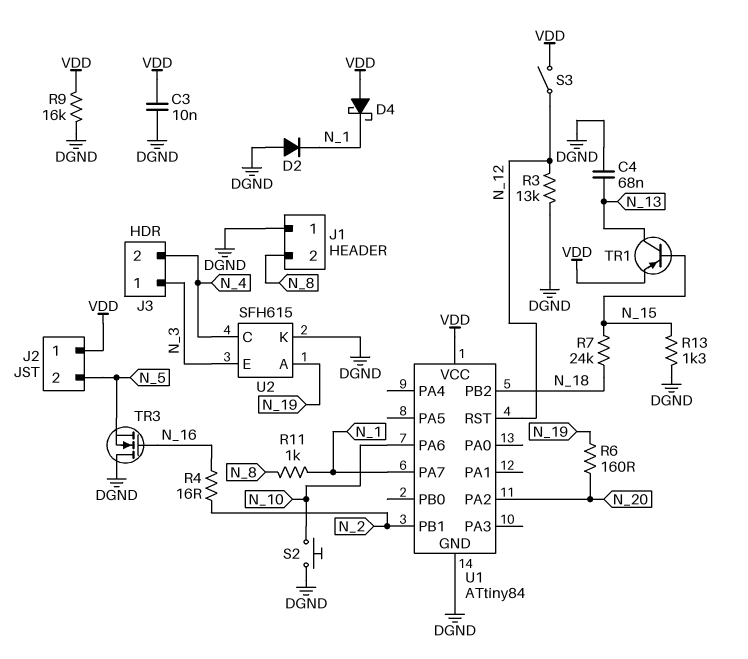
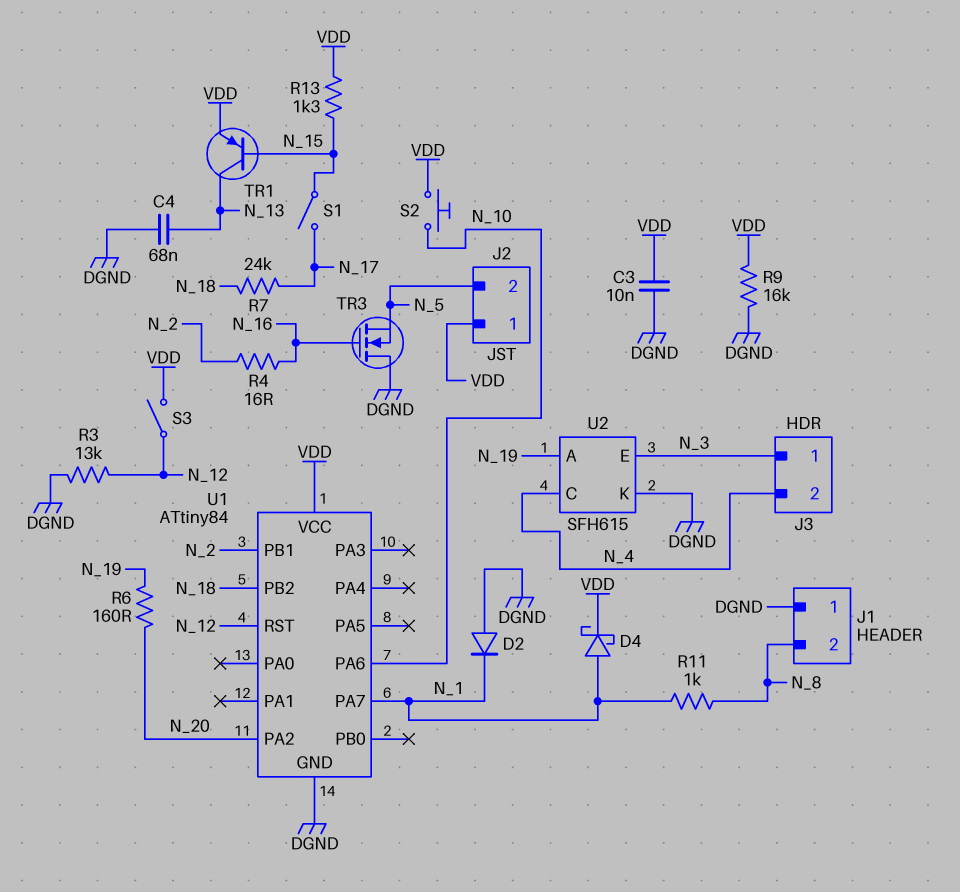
D4: schottky (A VDD, K N_1) -> schottky (A N_1, K VDD)
R7: 24k (N_15, N_18) -> 24k (N_17, N_18)
R13: 1.3k (DGND, N_15) -> 1.3k (N_15, VDD)
S1: none -> switch (N_15, N_17)
S2: button (DGND, N_10) -> button (N_10, VDD)

